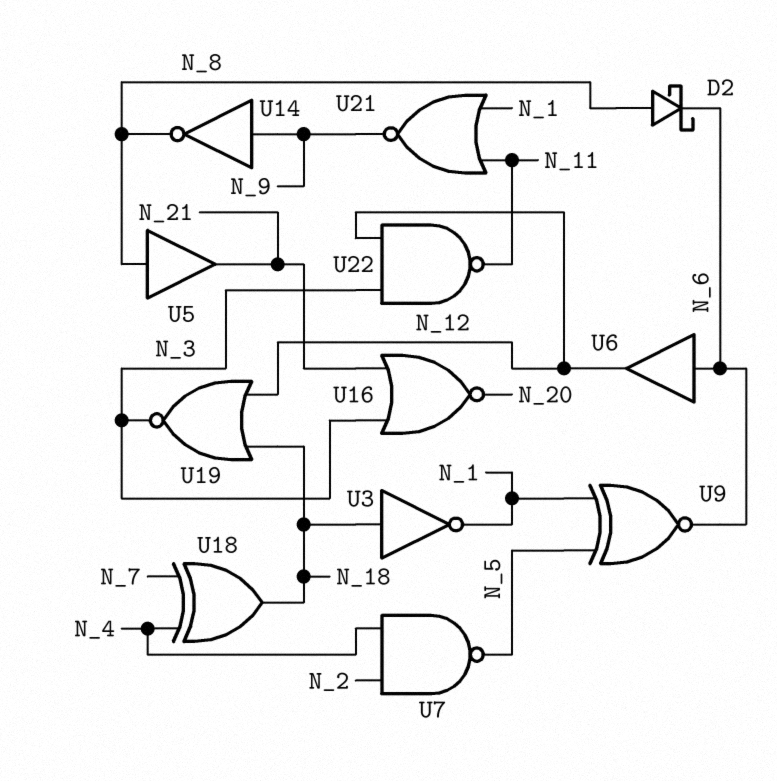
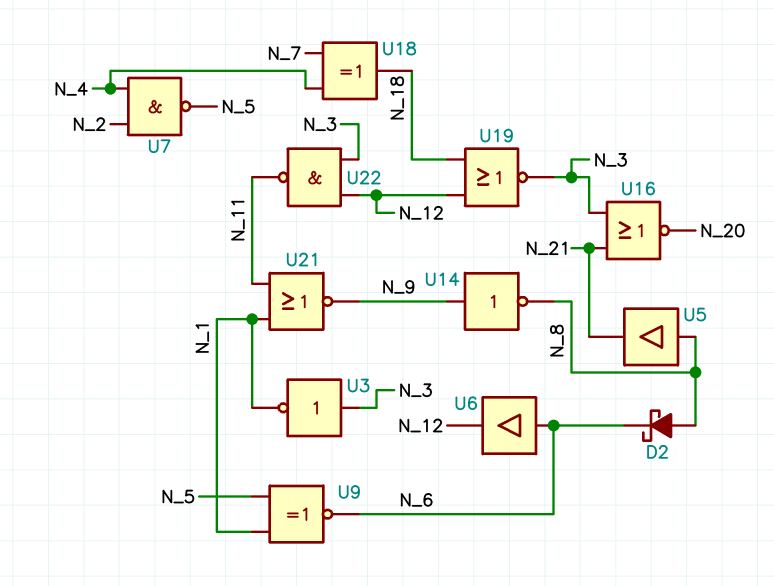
U3: NOT (in N_18, out N_1) -> NOT (in N_3, out N_1)

